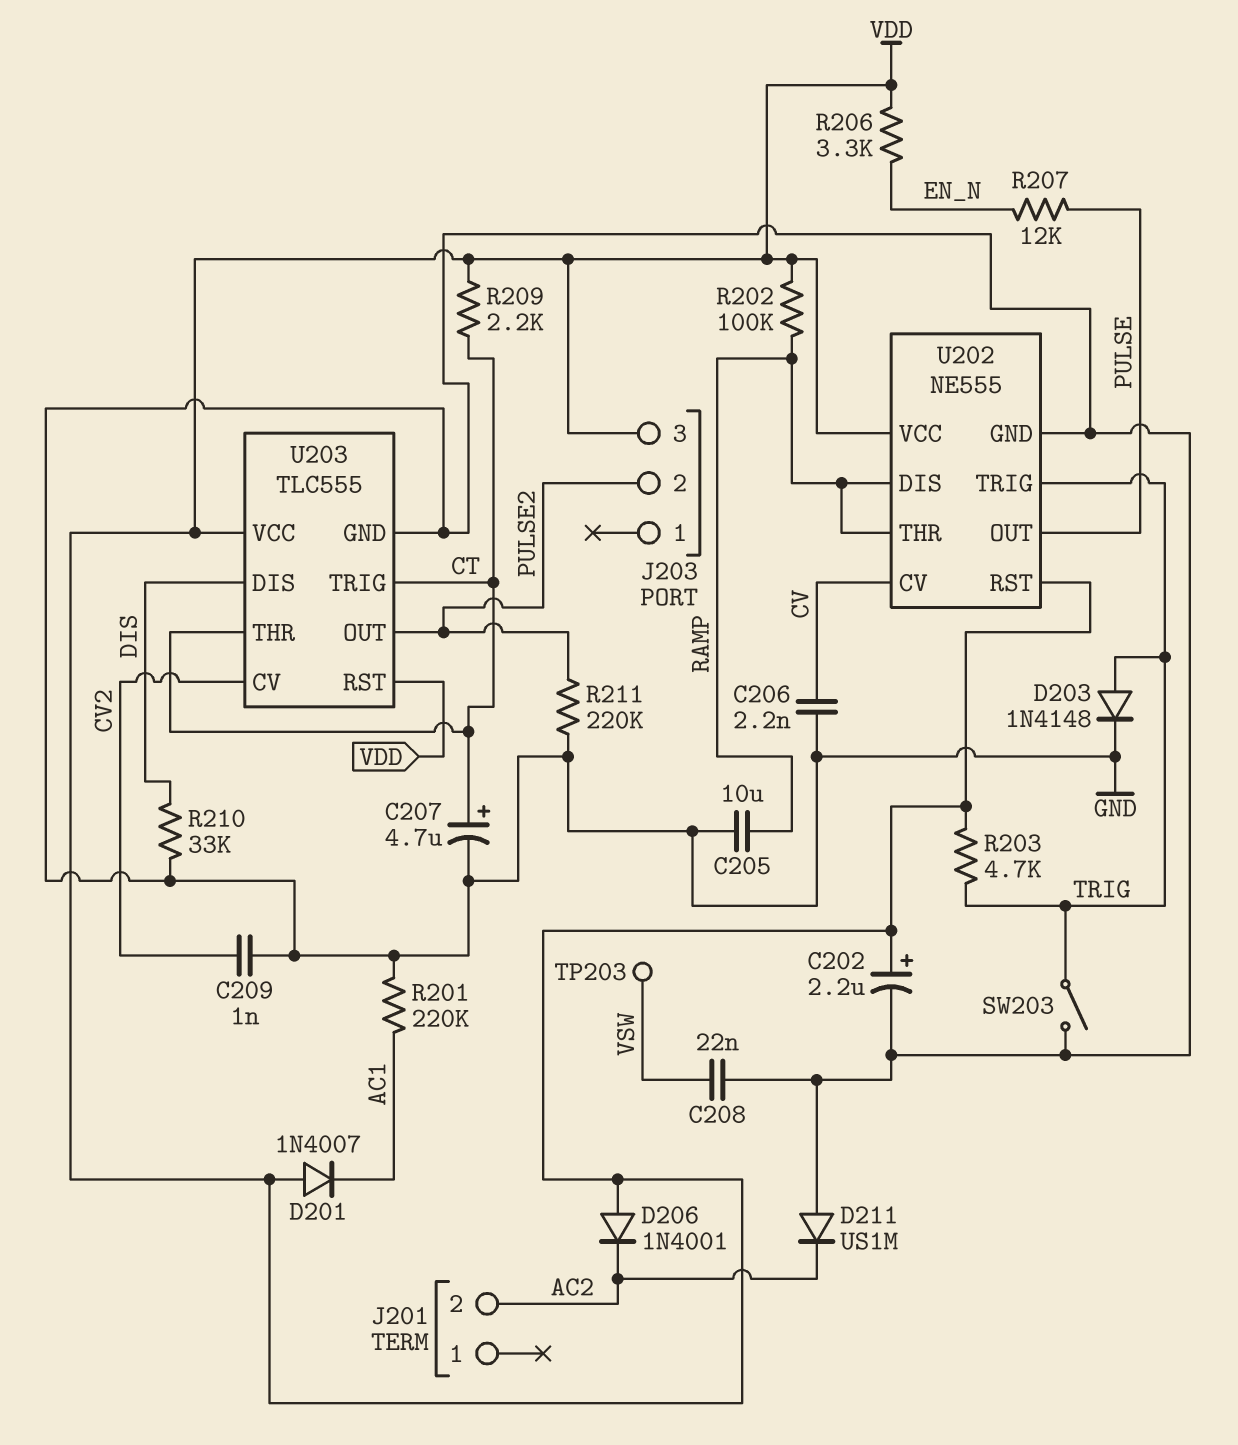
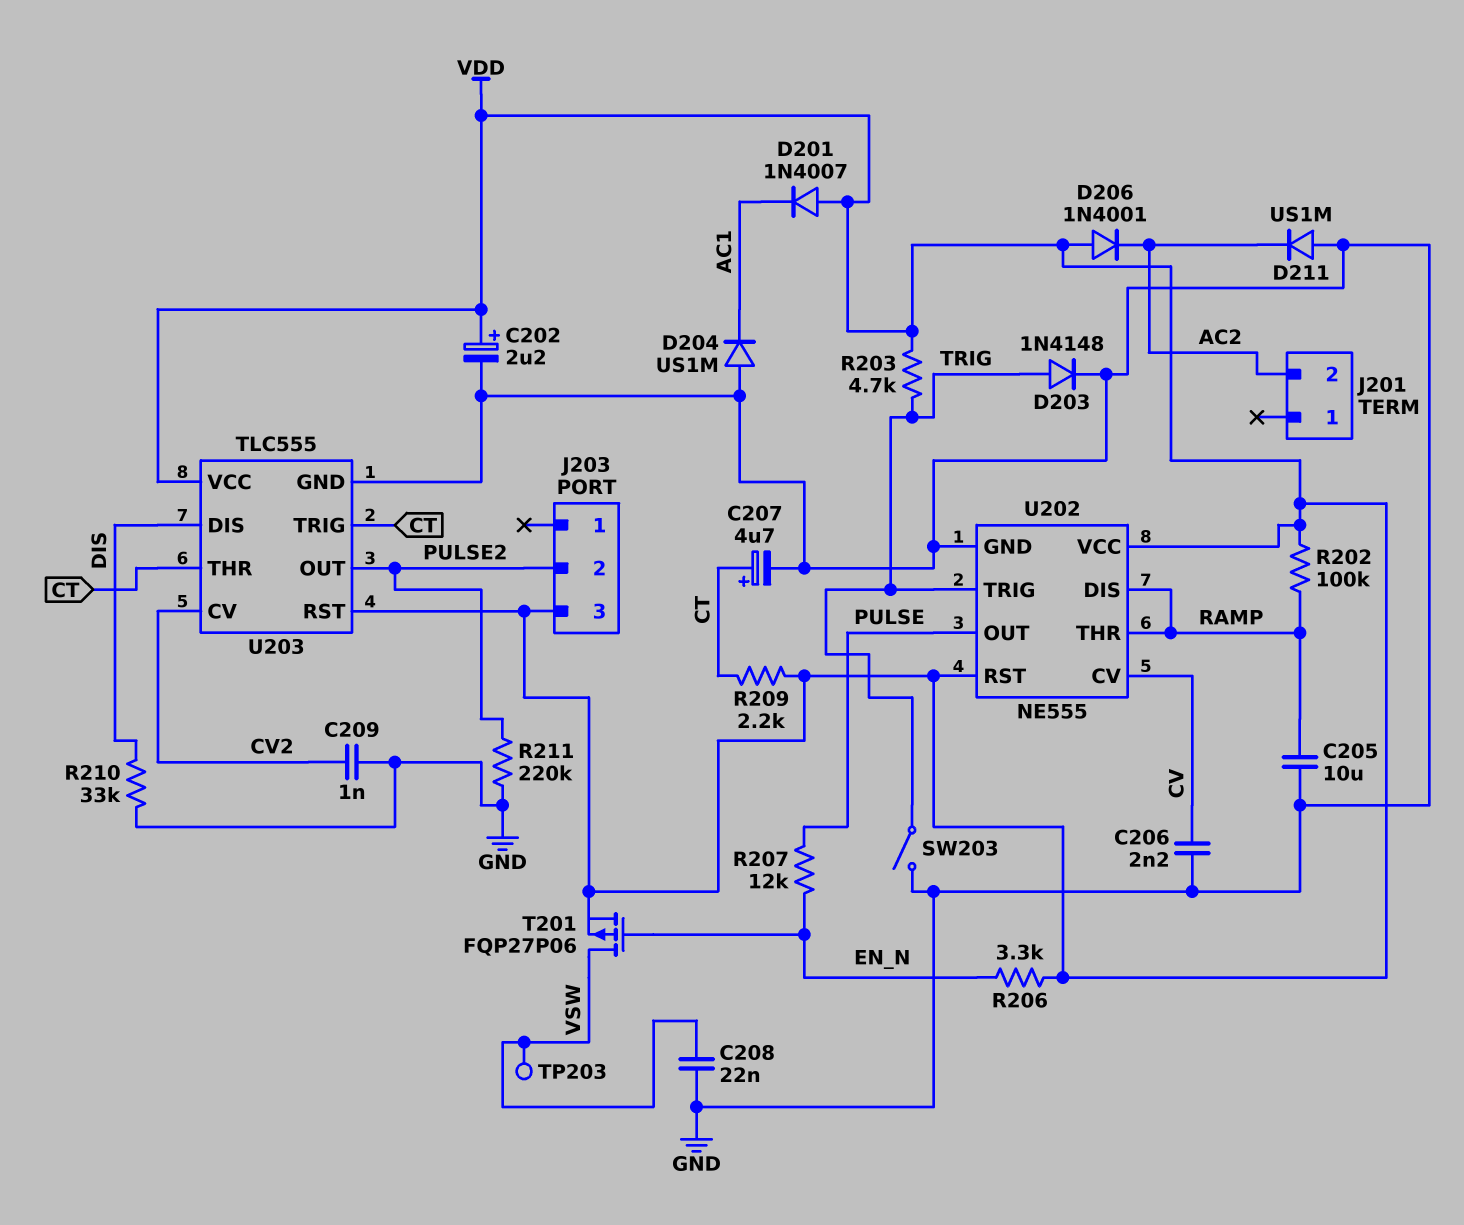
D204: none -> diode US1M (A GND, K AC1)
R201: 220k (AC1, GND) -> none
T201: none -> PMOS FQP27P06 (G EN_N, D VSW, S VDD)

